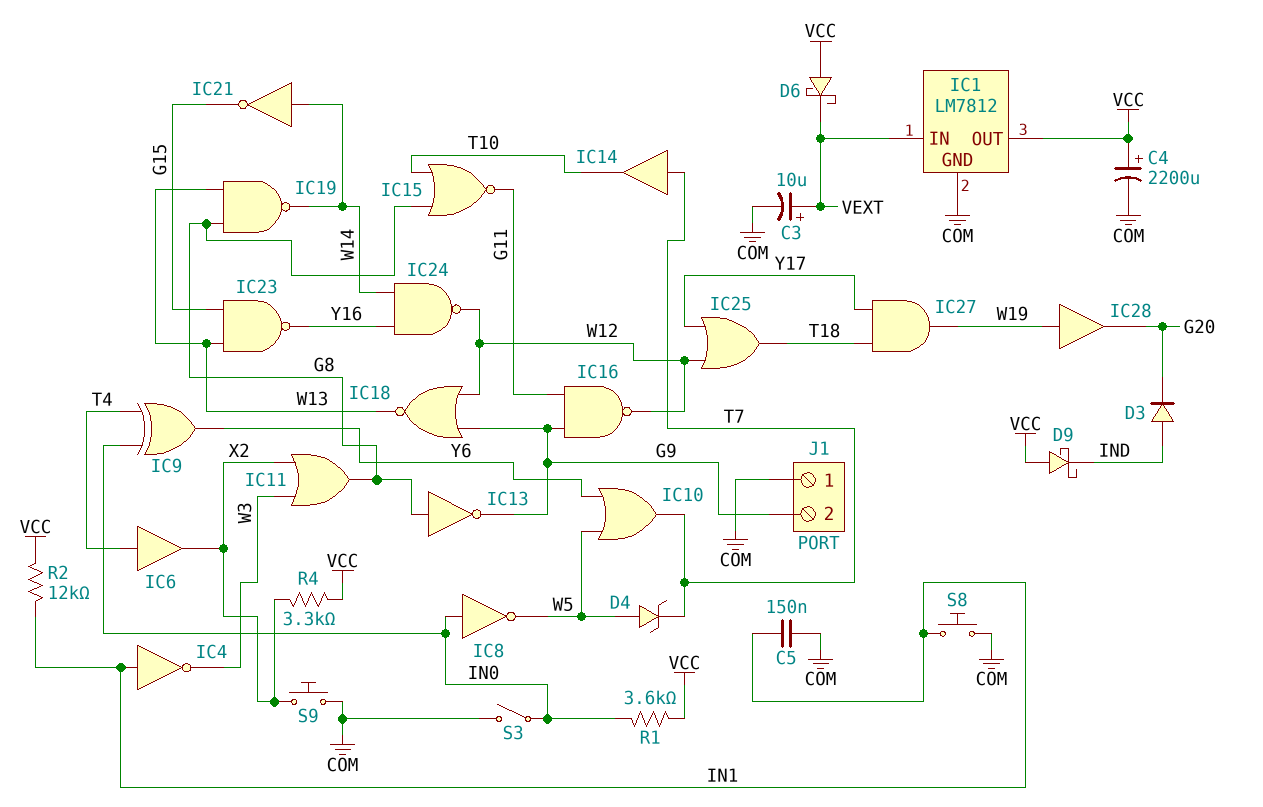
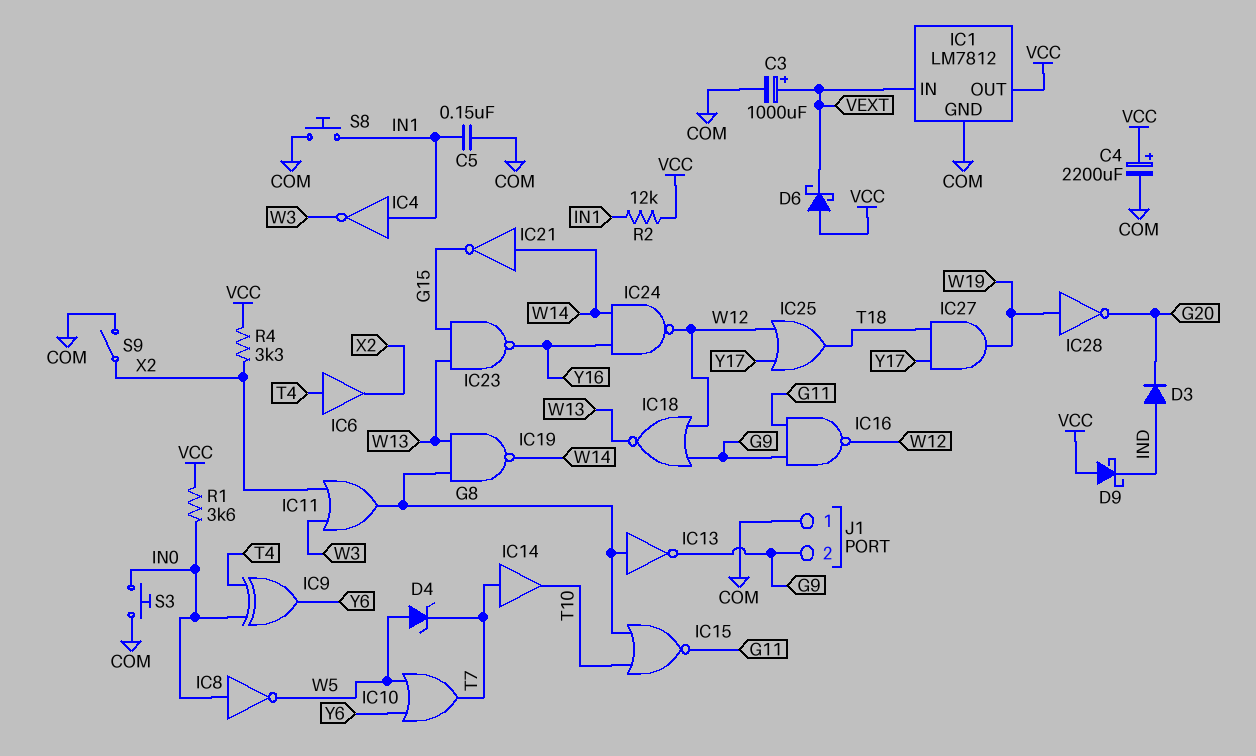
C3: 10uF (plus VEXT, minus COM) -> 1000uF (plus VEXT, minus COM)
IC28: buffer (in W19, out G20) -> NOT (in W19, out G20)
S3: switch (COM, IN0) -> button (COM, IN0)
S9: button (COM, X2) -> switch (COM, X2)

